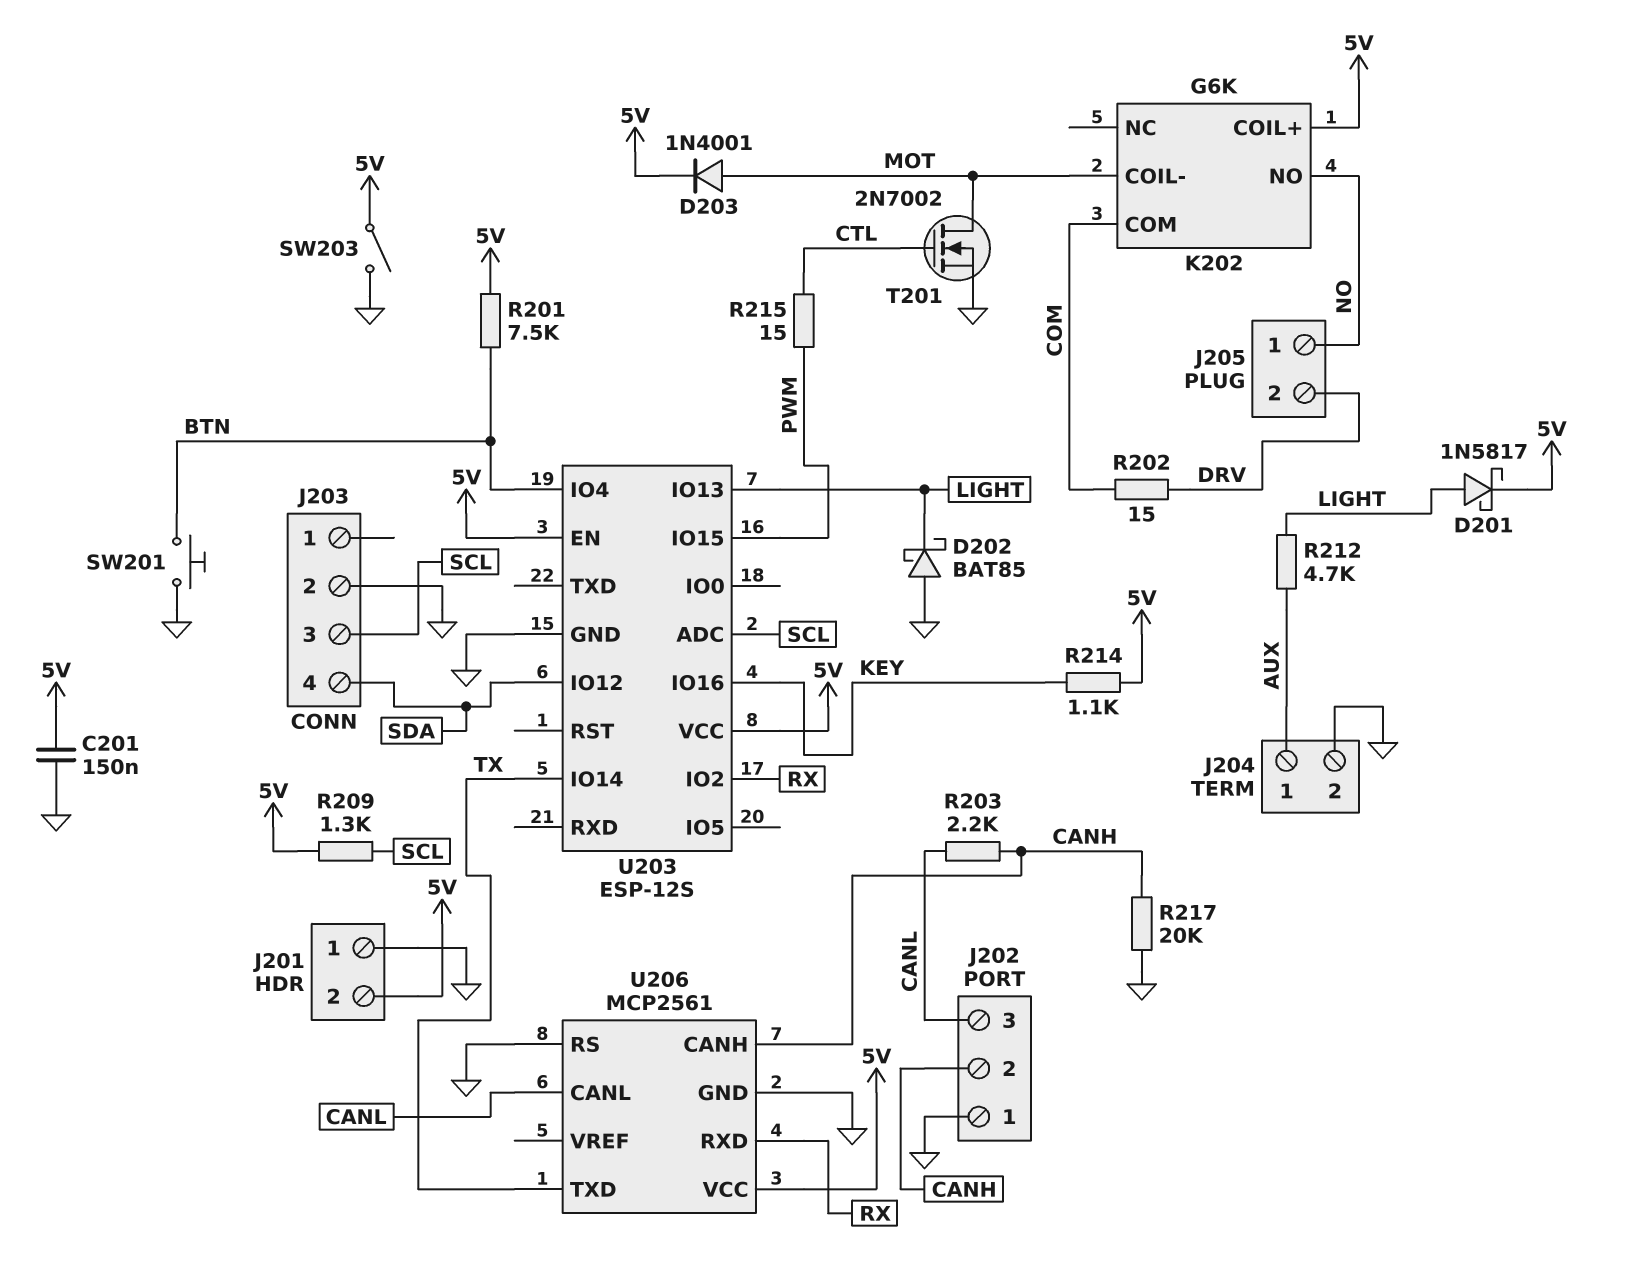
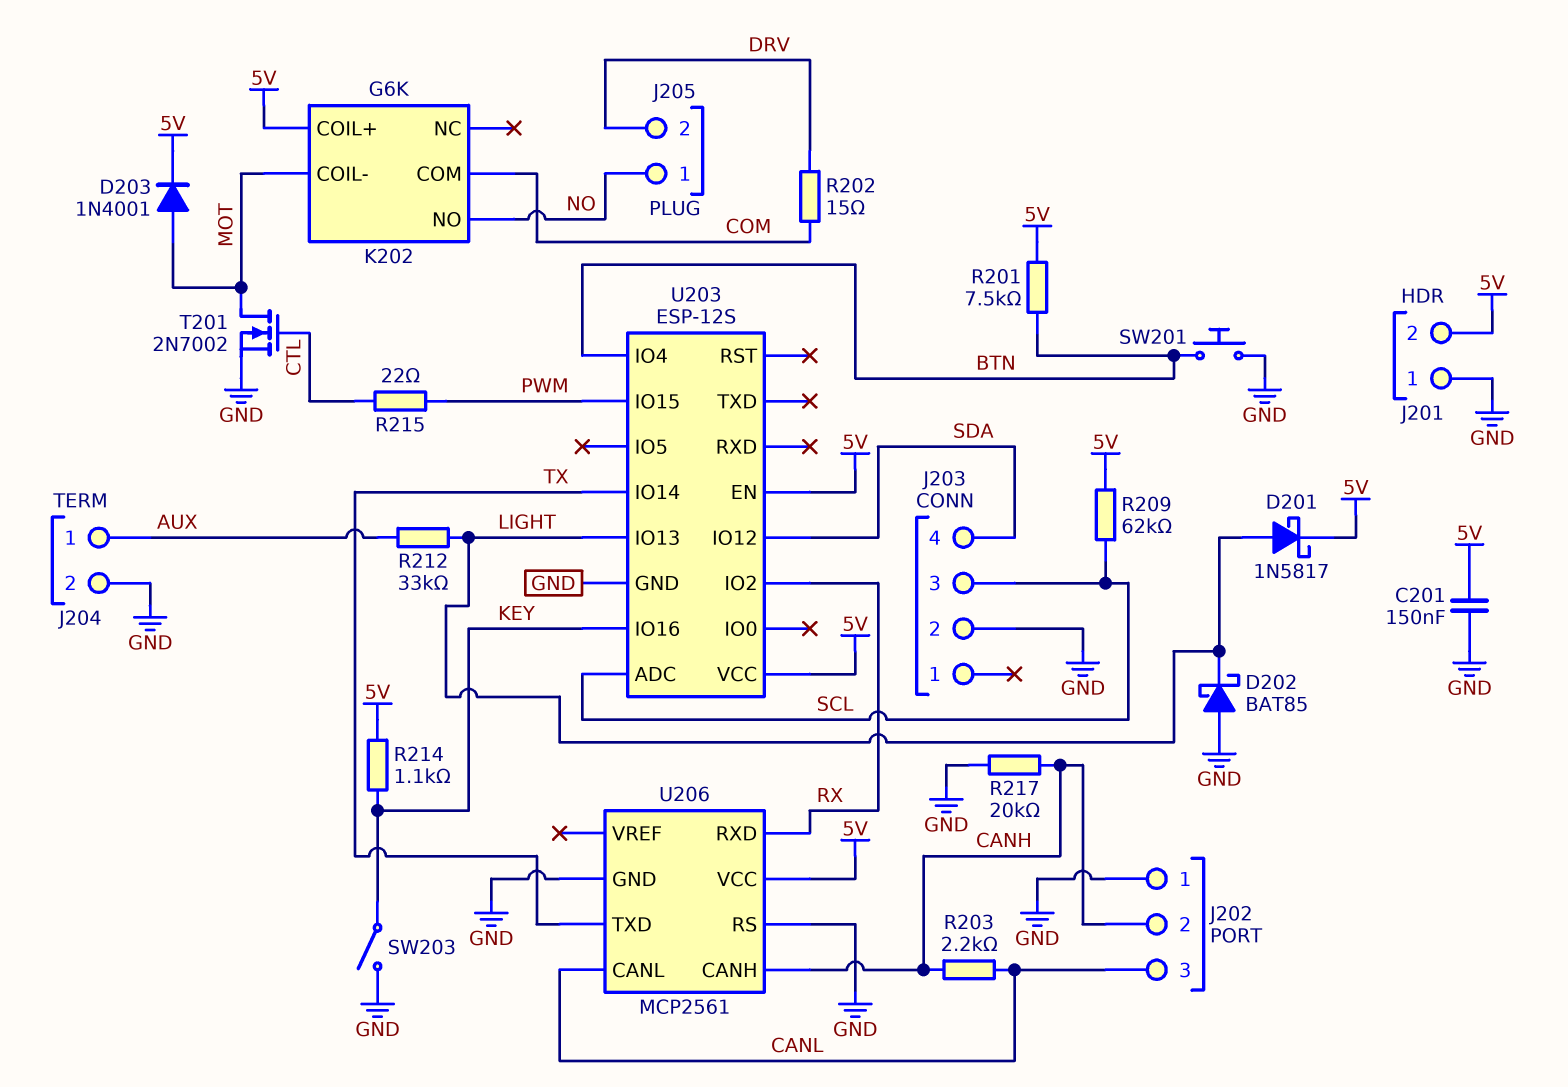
R209: 1.3k (5V, SCL) -> 62k (5V, SCL)
R212: 4.7k (AUX, LIGHT) -> 33k (AUX, LIGHT)
R215: 15 (CTL, PWM) -> 22 (CTL, PWM)
SW203: switch (5V, GND) -> switch (GND, KEY)

